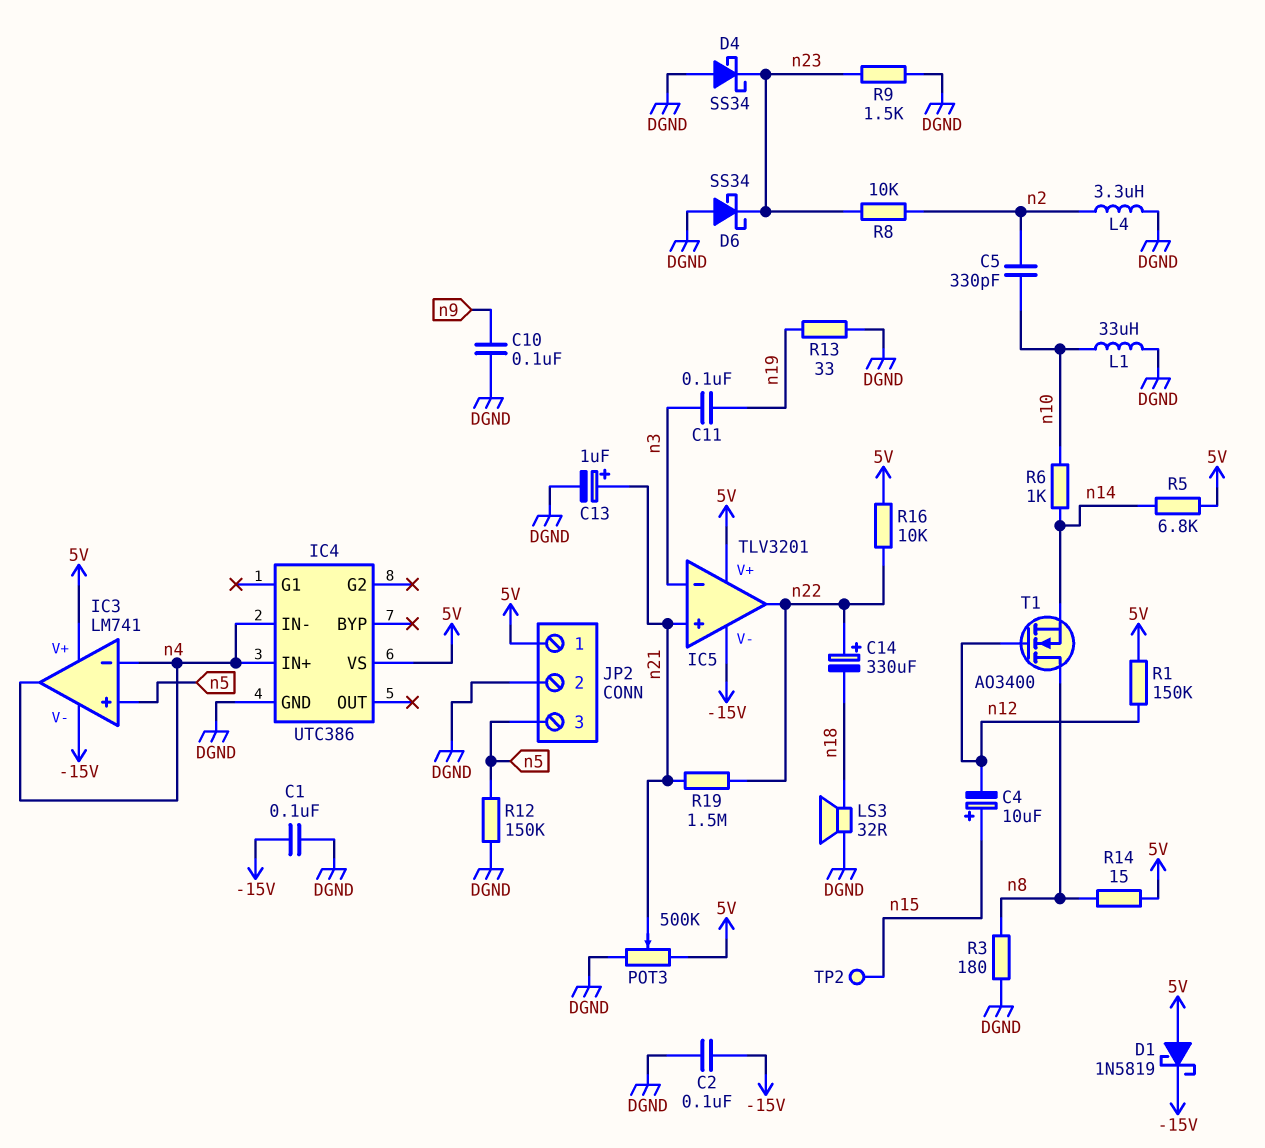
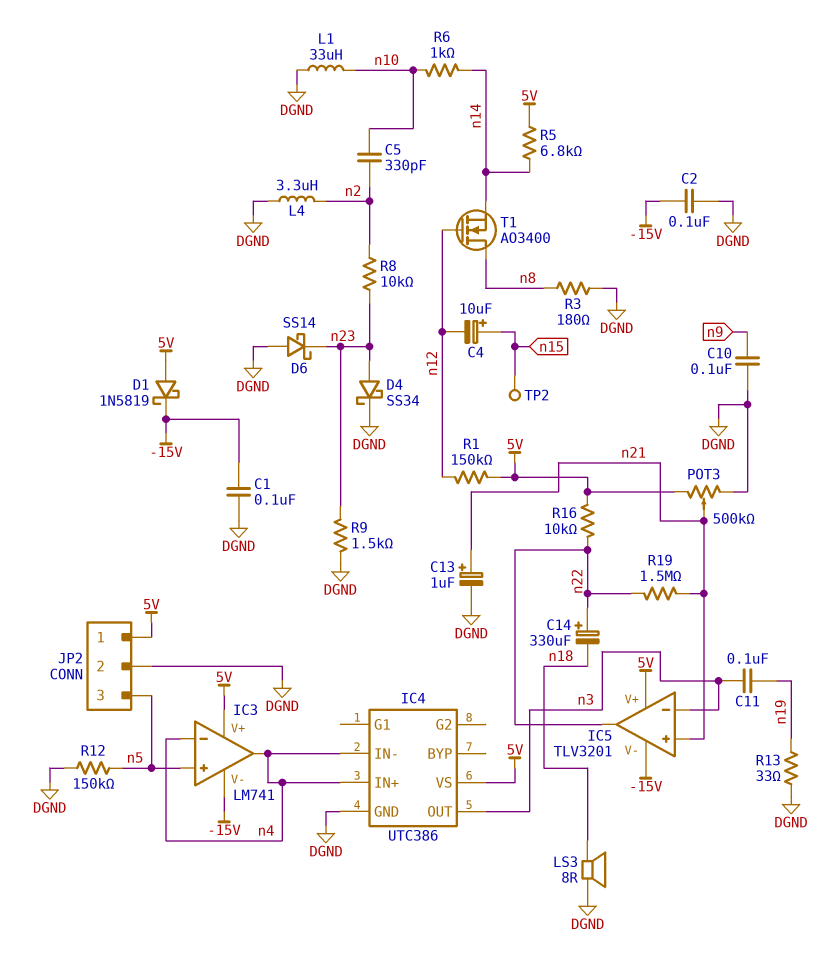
D4: schottky SS34 (A DGND, K n23) -> schottky SS34 (A n23, K DGND)
D6: schottky SS34 (A DGND, K n23) -> schottky SS14 (A DGND, K n23)
IC4 pin OUT: none -> n3
LS3: speaker 32R (DGND, n18) -> speaker 8R (DGND, n18)
R14: 15 (5V, n8) -> none

